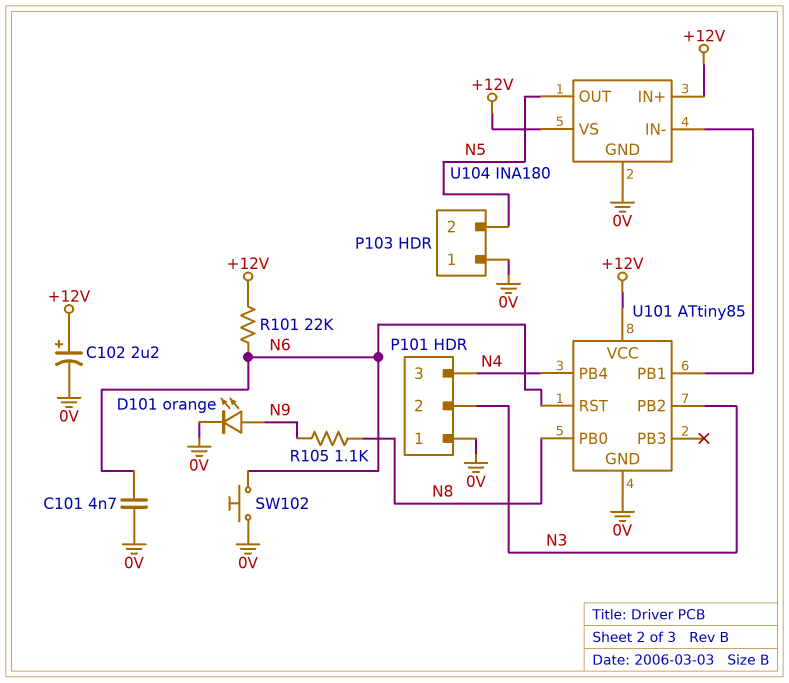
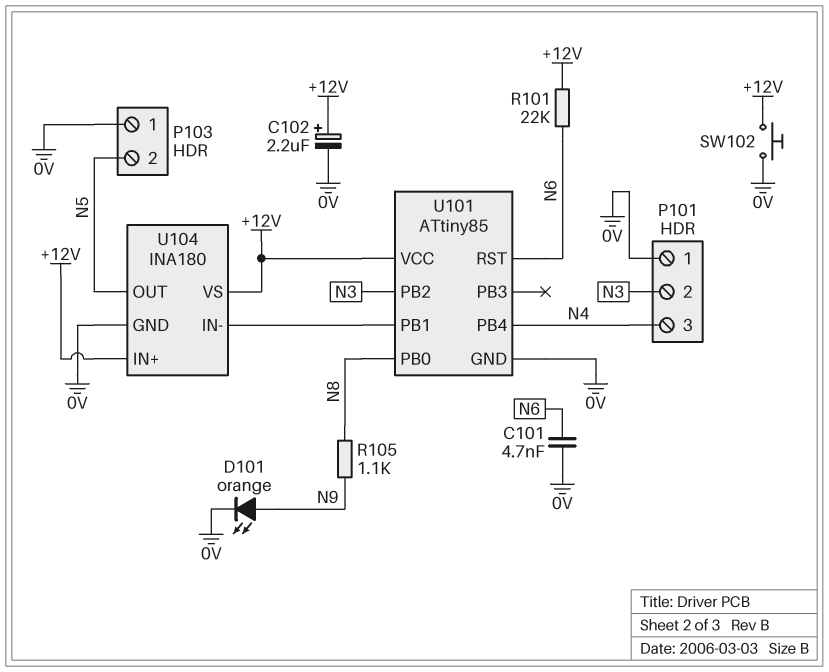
SW102: button (0V, N6) -> button (+12V, 0V)

